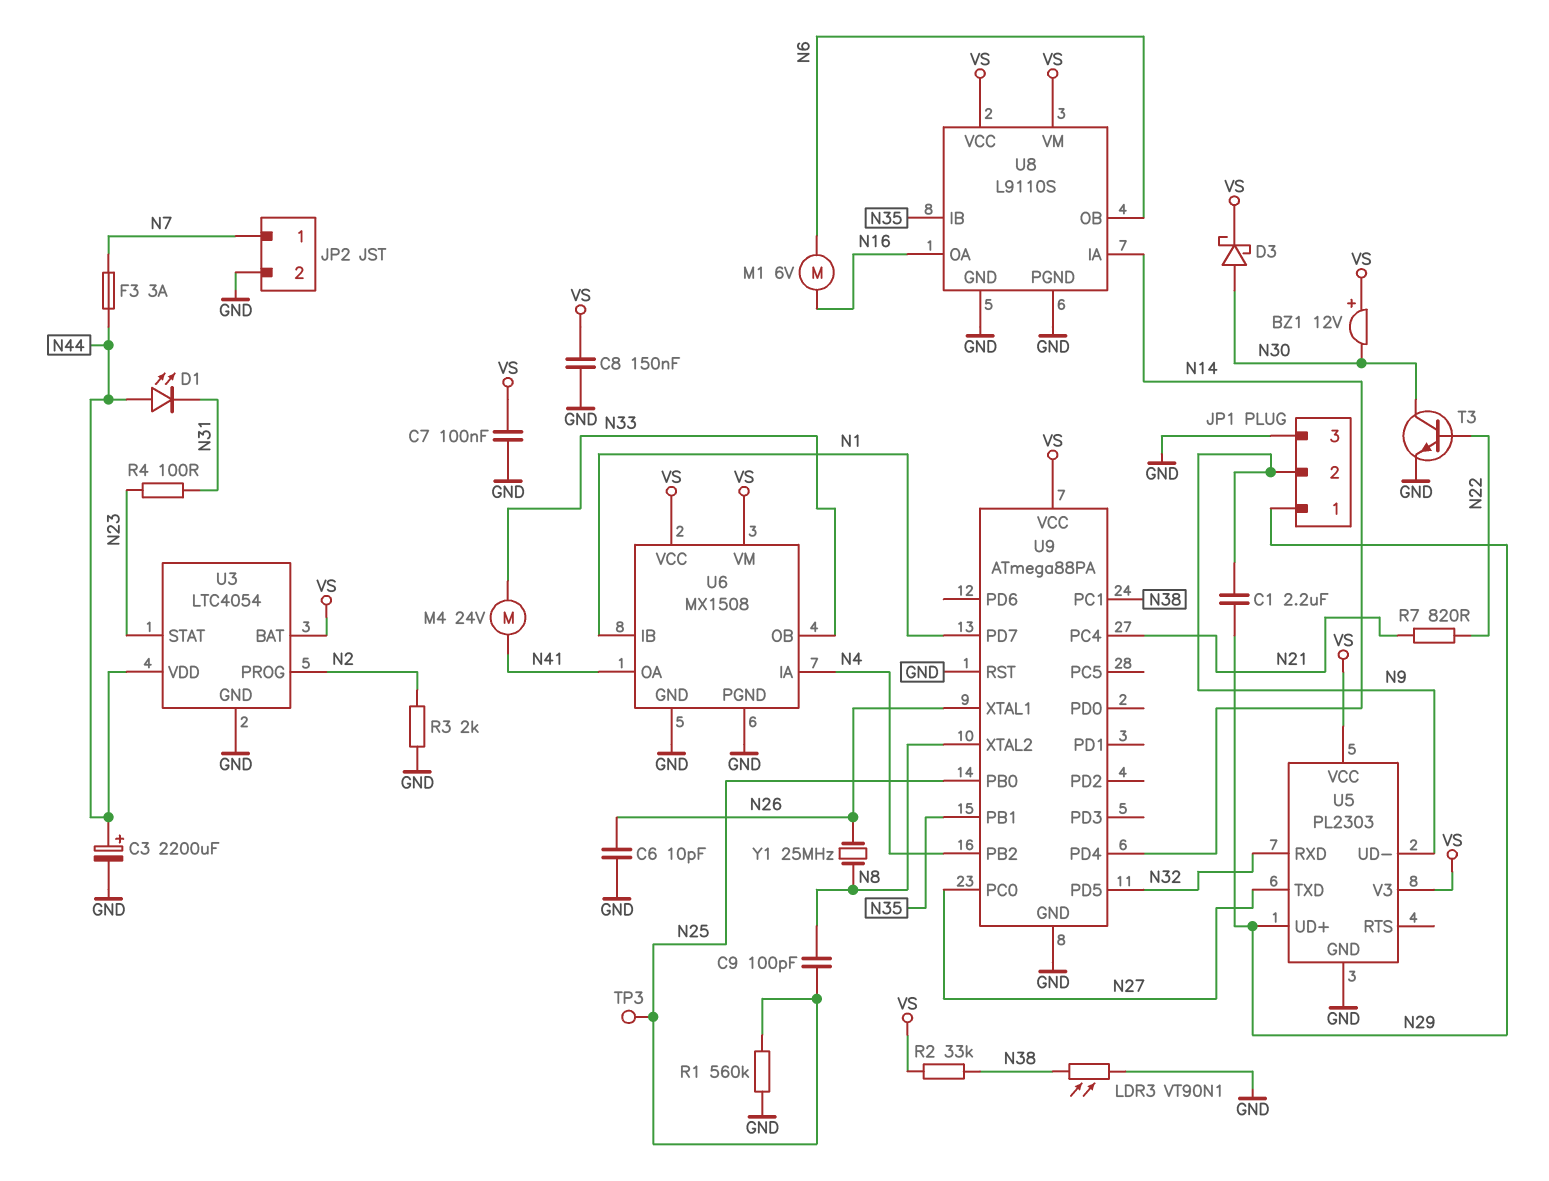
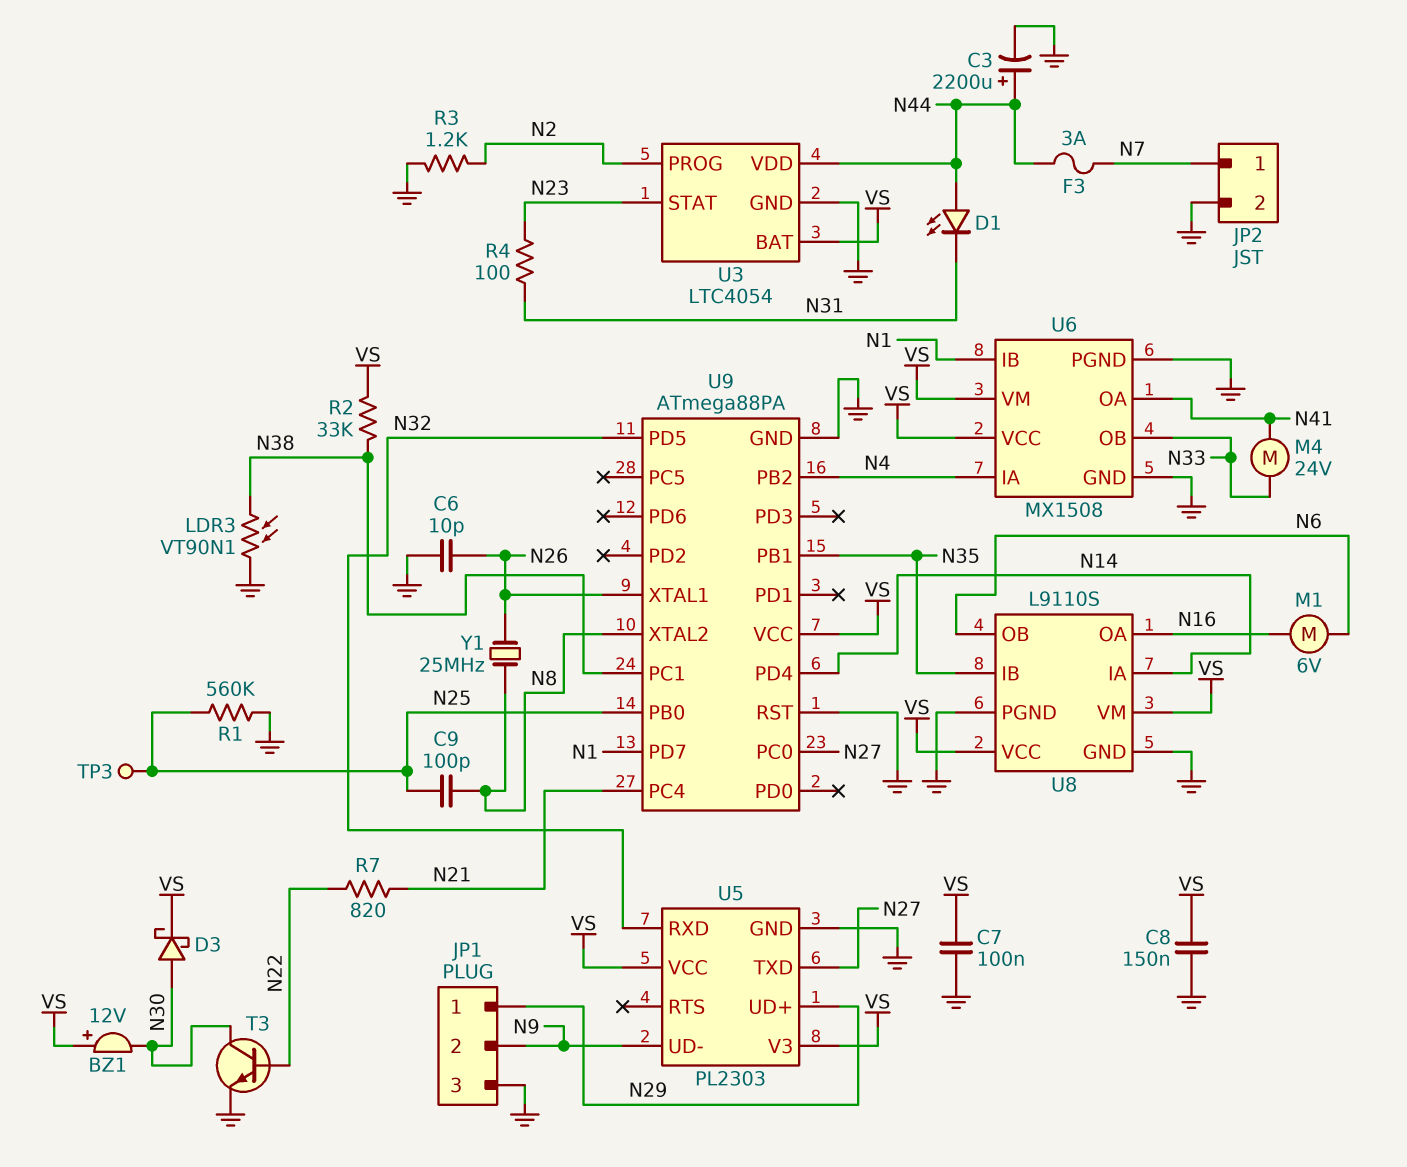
C1: 2.2uF (N9, N29) -> none
R3: 2k (GND, N2) -> 1.2k (GND, N2)

